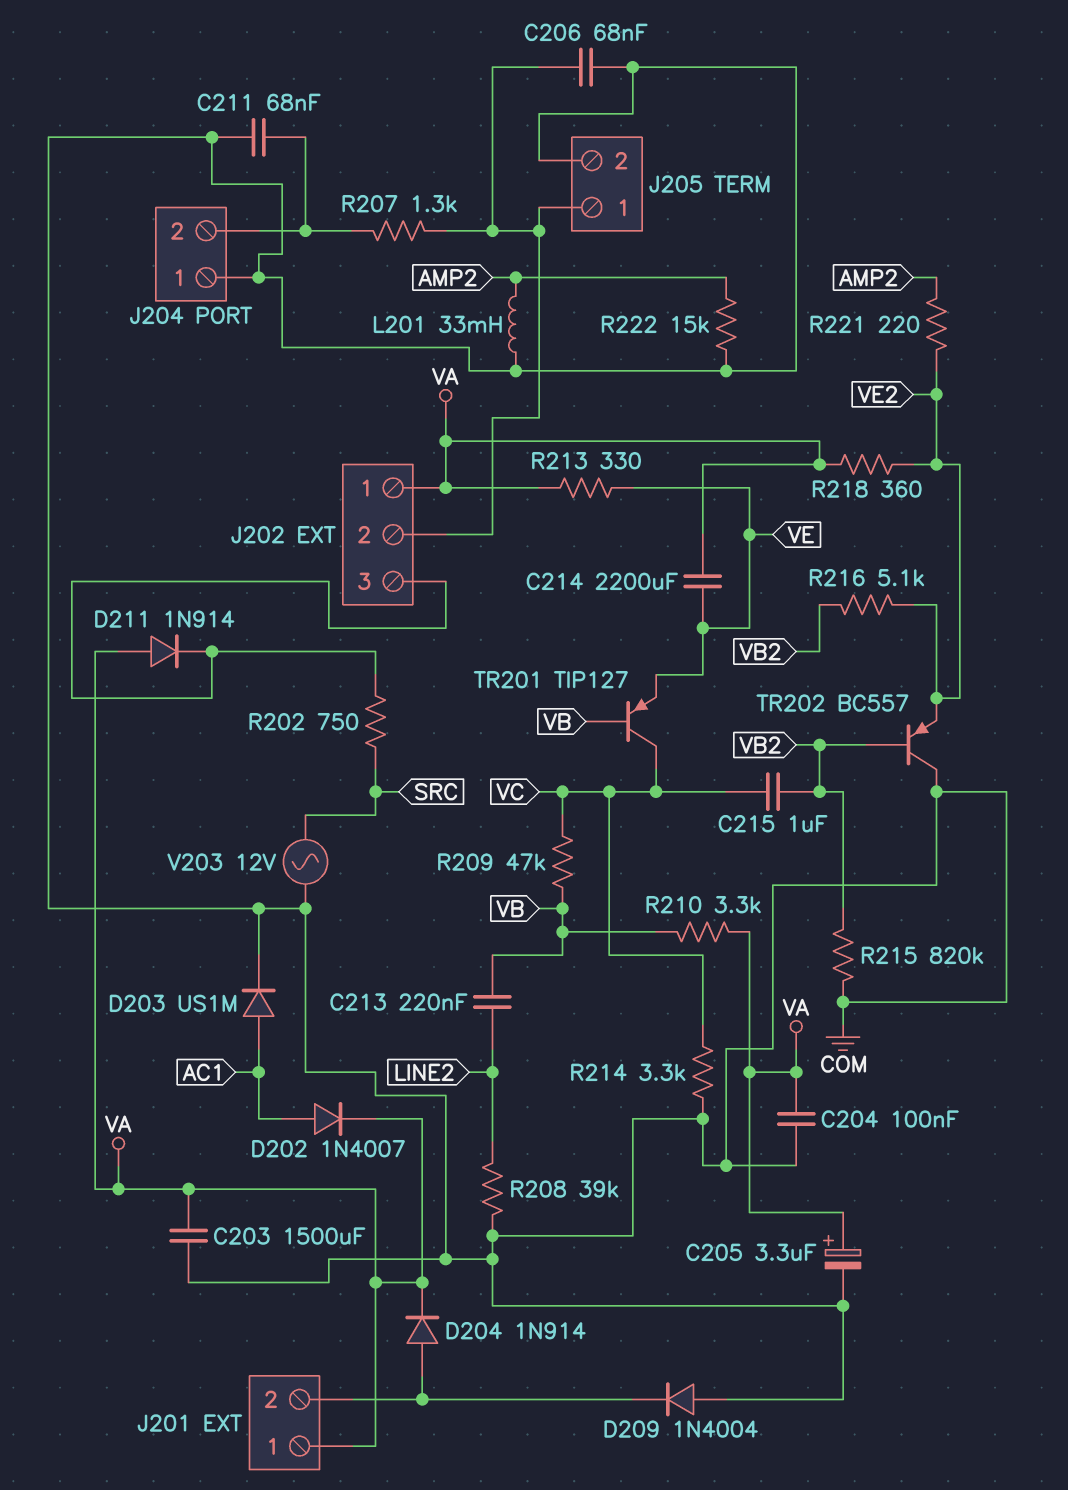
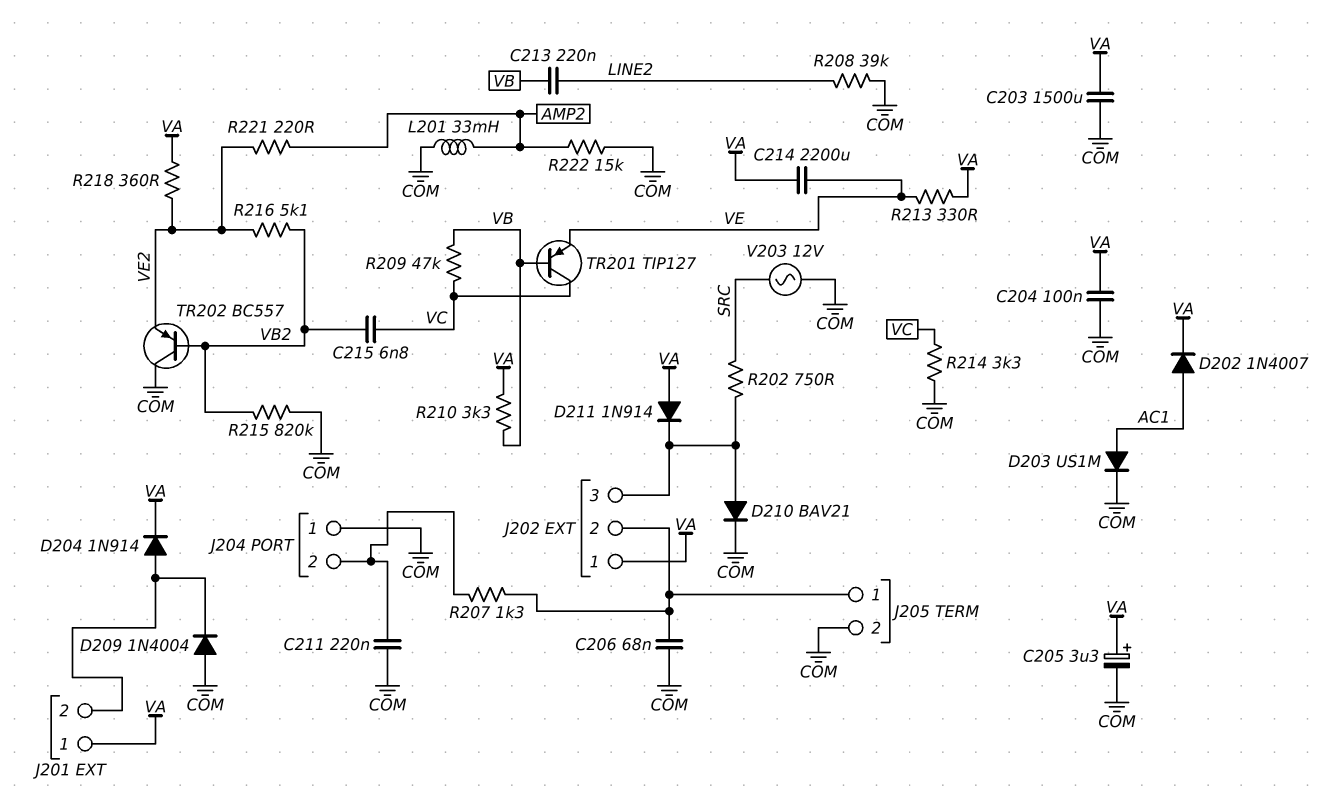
C211: 68nF (COM, J204/2) -> 220nF (COM, J204/2)
C215: 1uF (VB2, VC) -> 6.8nF (VB2, VC)
D210: none -> diode BAV21 (A J202/3, K COM)

